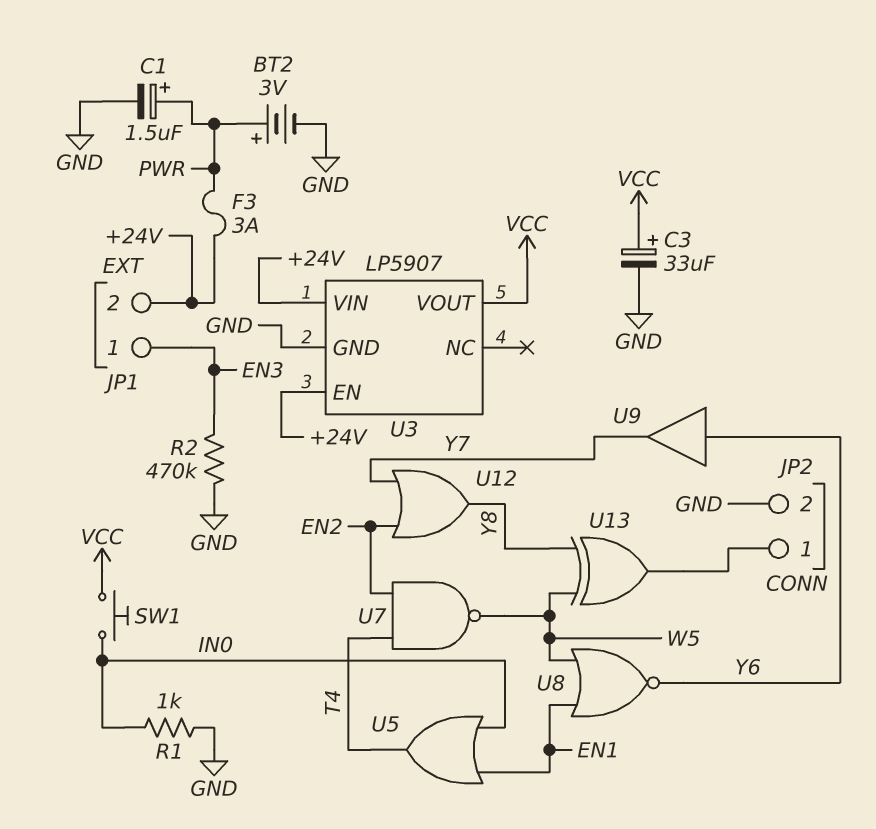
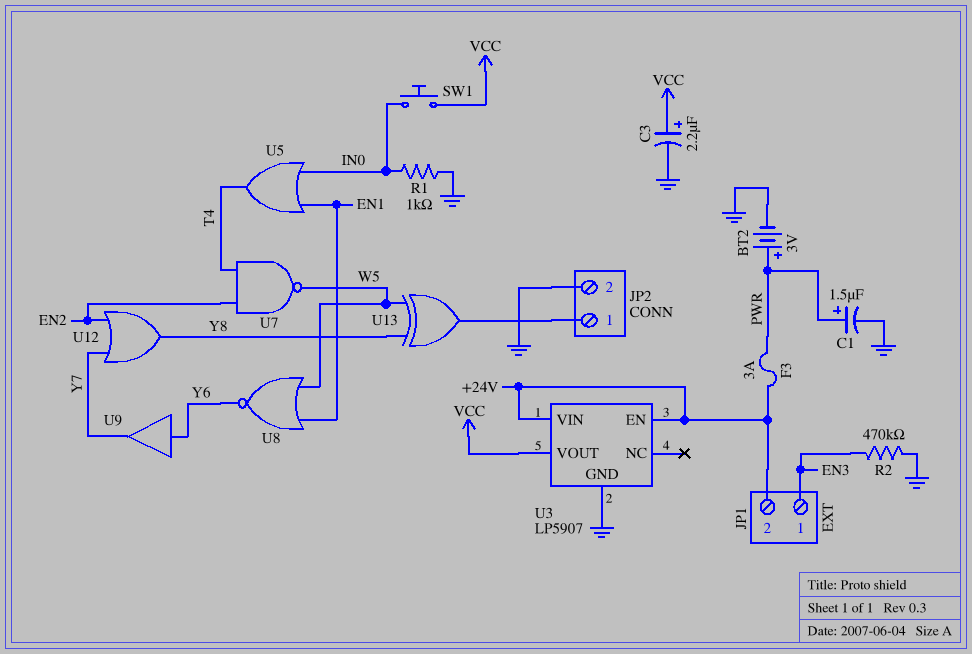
C3: 33uF (plus VCC, minus GND) -> 2.2uF (plus VCC, minus GND)

